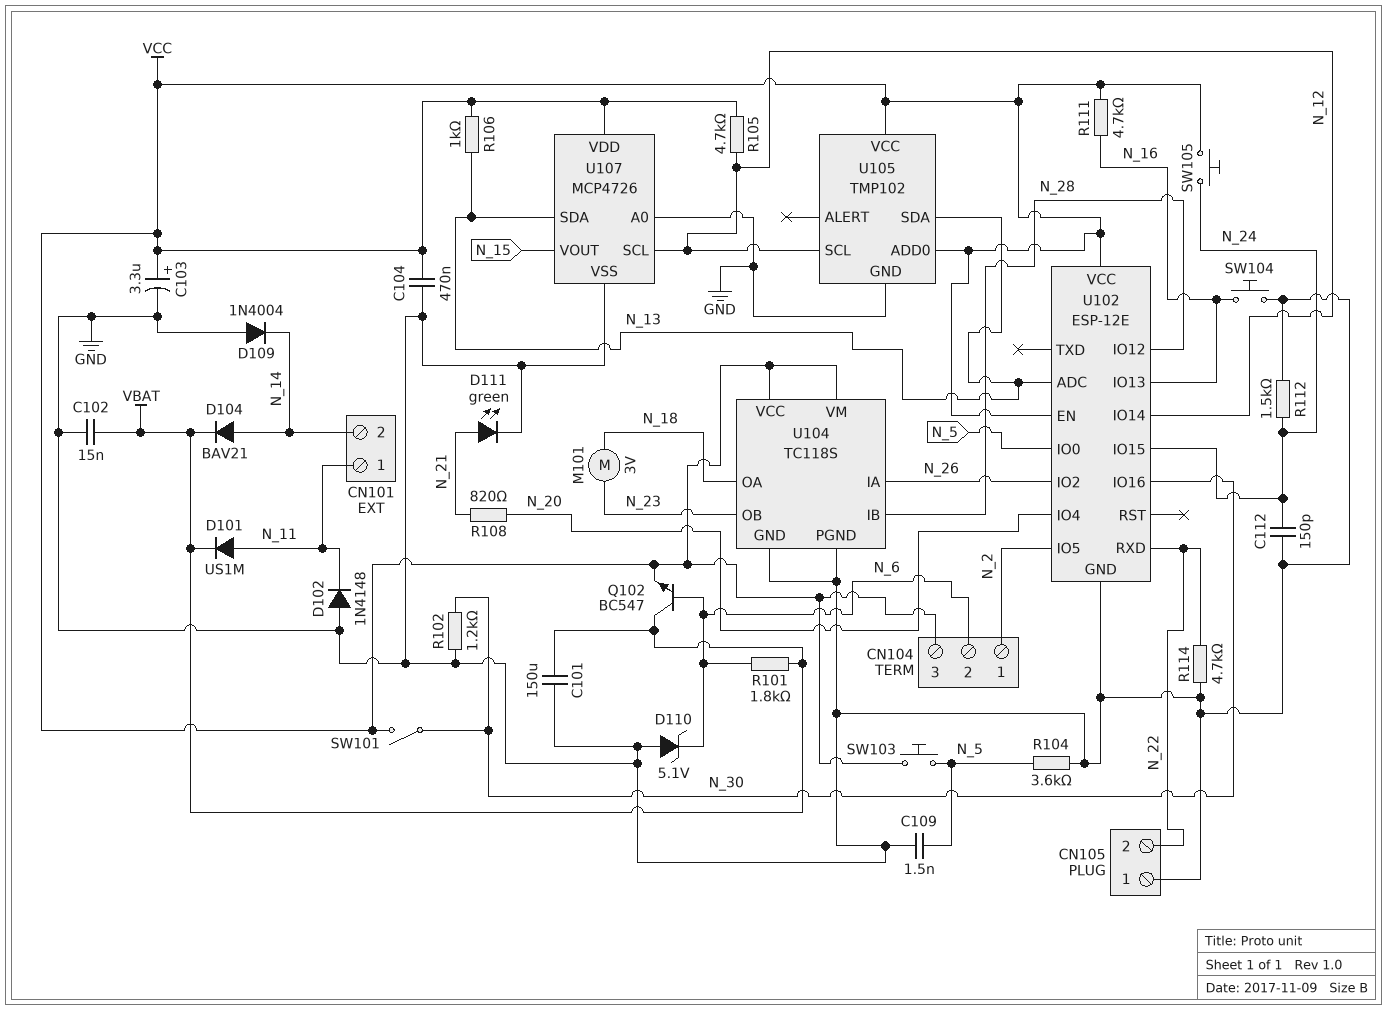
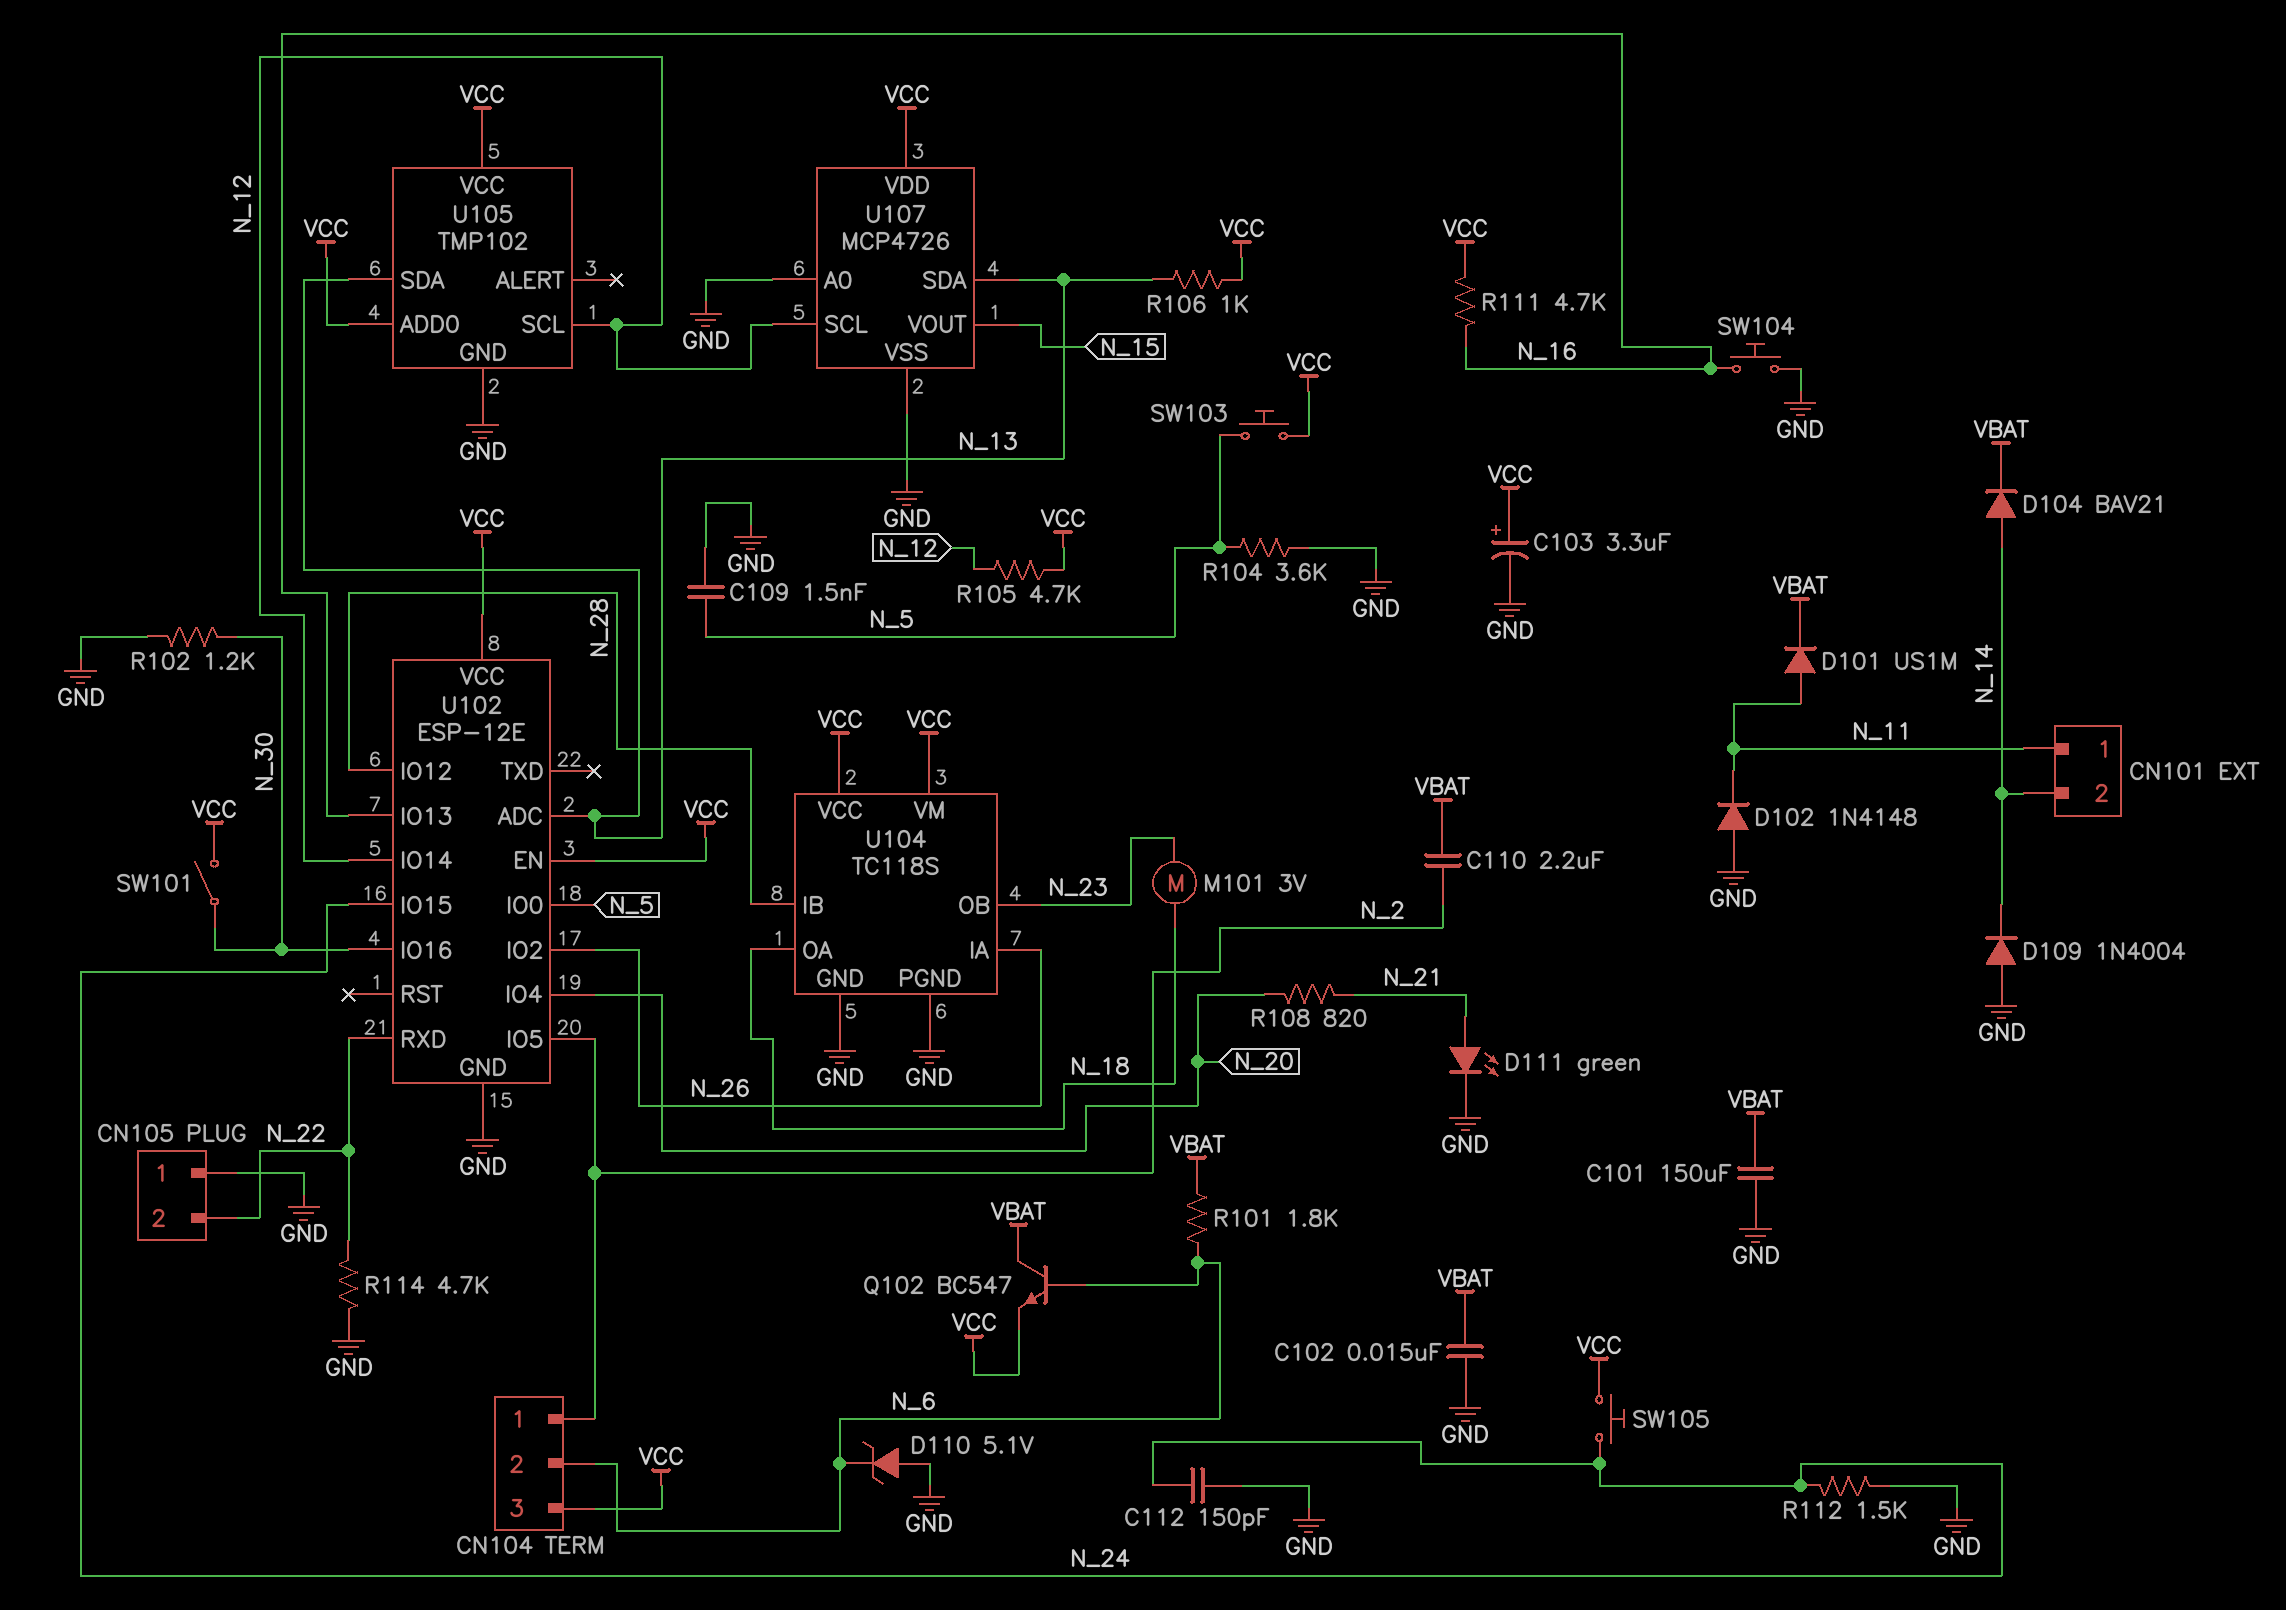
C104: 470nF (GND, VCC) -> none
C110: none -> 2.2uF (N_2, VBAT)

